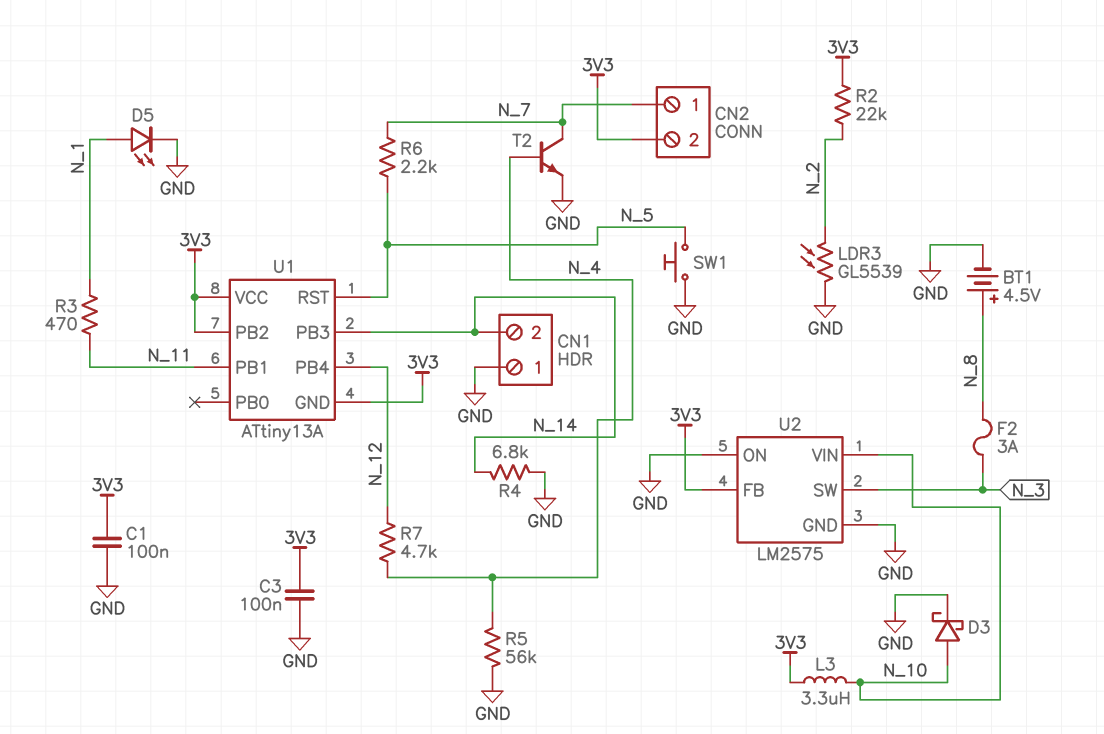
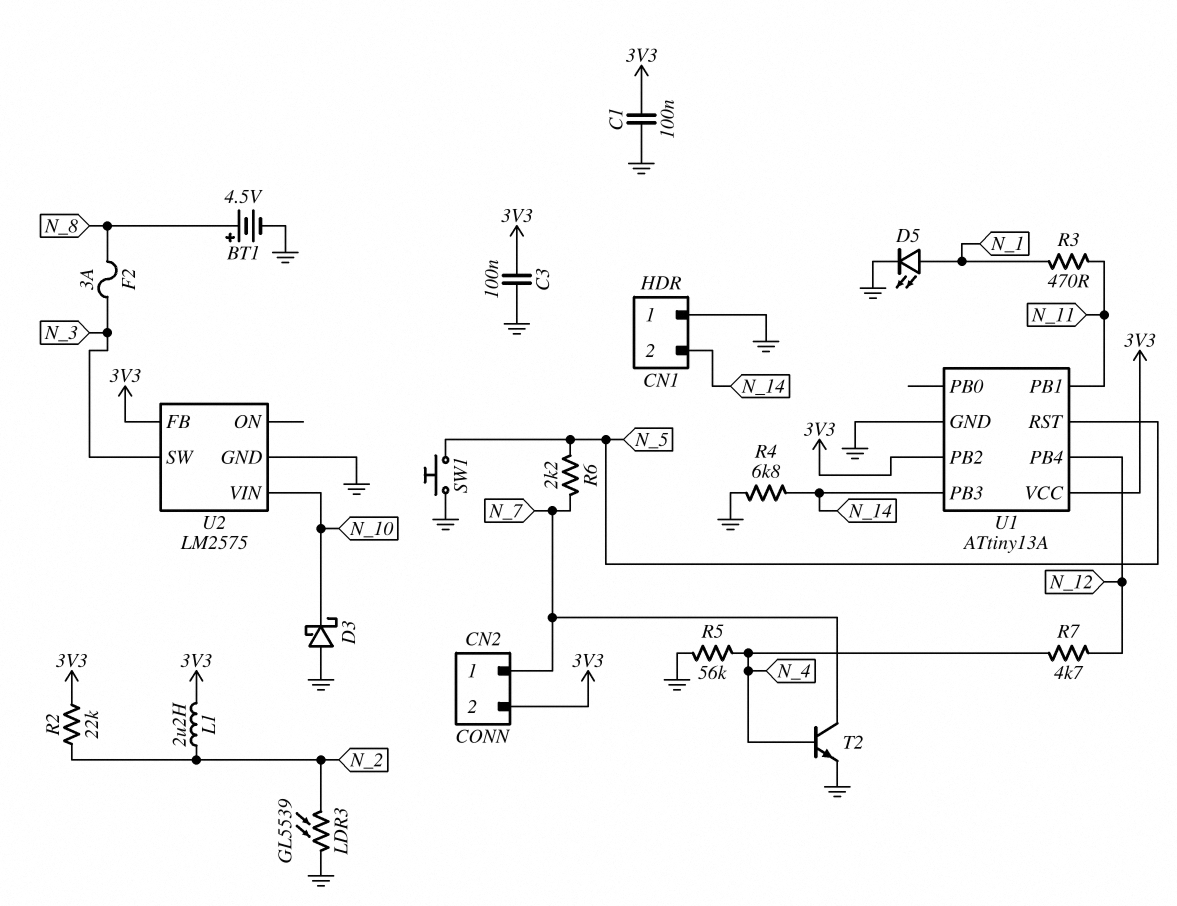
D3: schottky (A N_10, K GND) -> schottky (A GND, K N_10)
L1: none -> 2.2uH (3V3, N_2)
L3: 3.3uH (3V3, N_10) -> none
U1 pin GND: 3V3 -> GND
U2 pin ON: GND -> none

